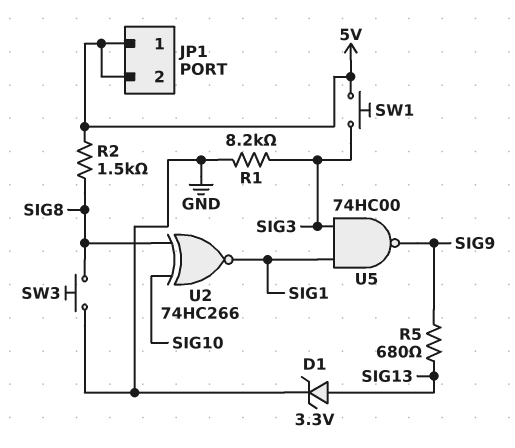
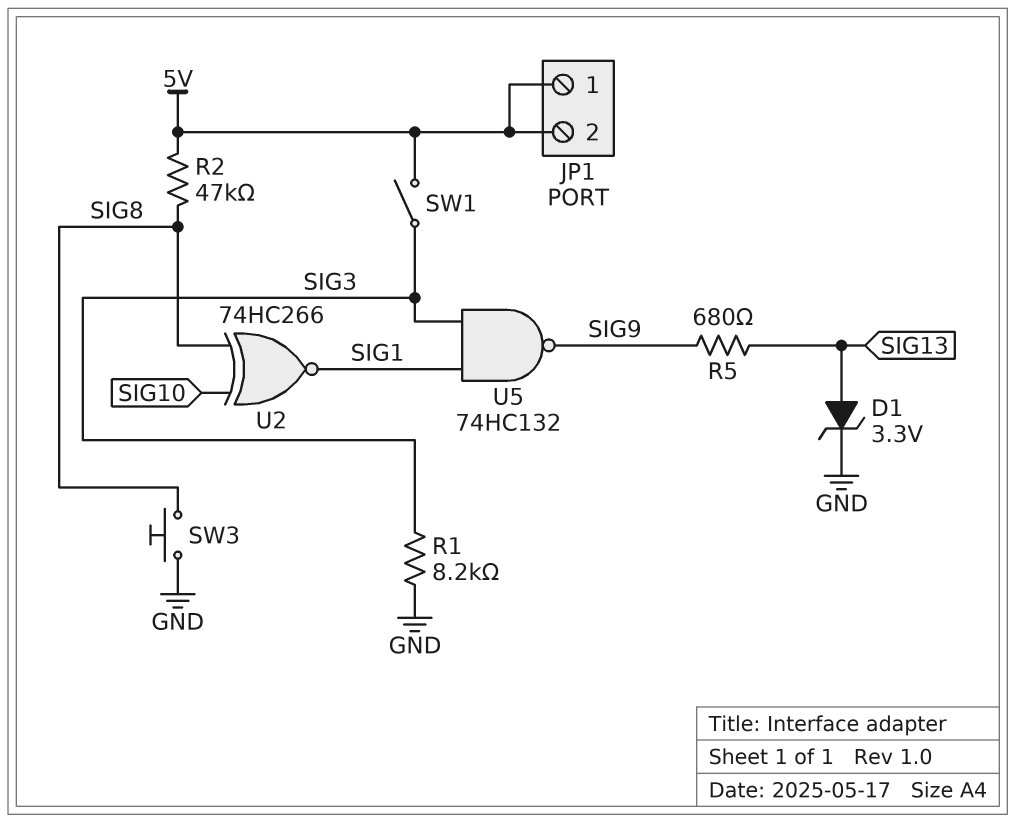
R2: 1.5k (5V, SIG8) -> 47k (5V, SIG8)
SW1: button (5V, SIG3) -> switch (5V, SIG3)
U5: NAND 74HC00 (in SIG1, in SIG3, out SIG9) -> NAND 74HC132 (in SIG1, in SIG3, out SIG9)

